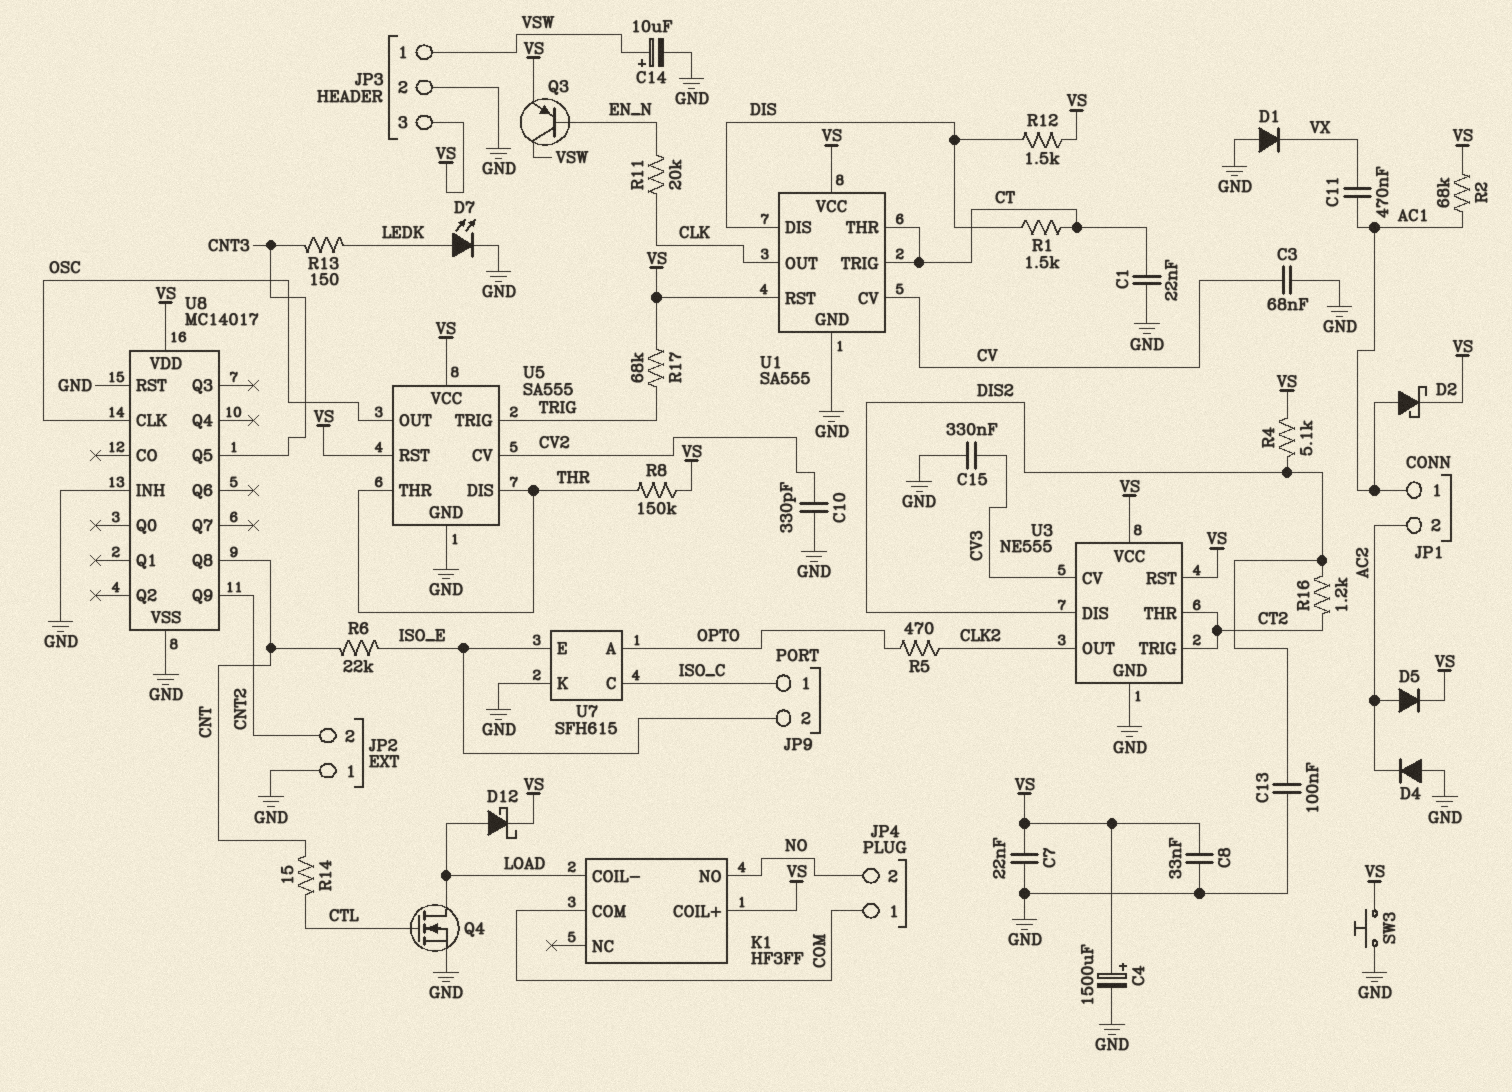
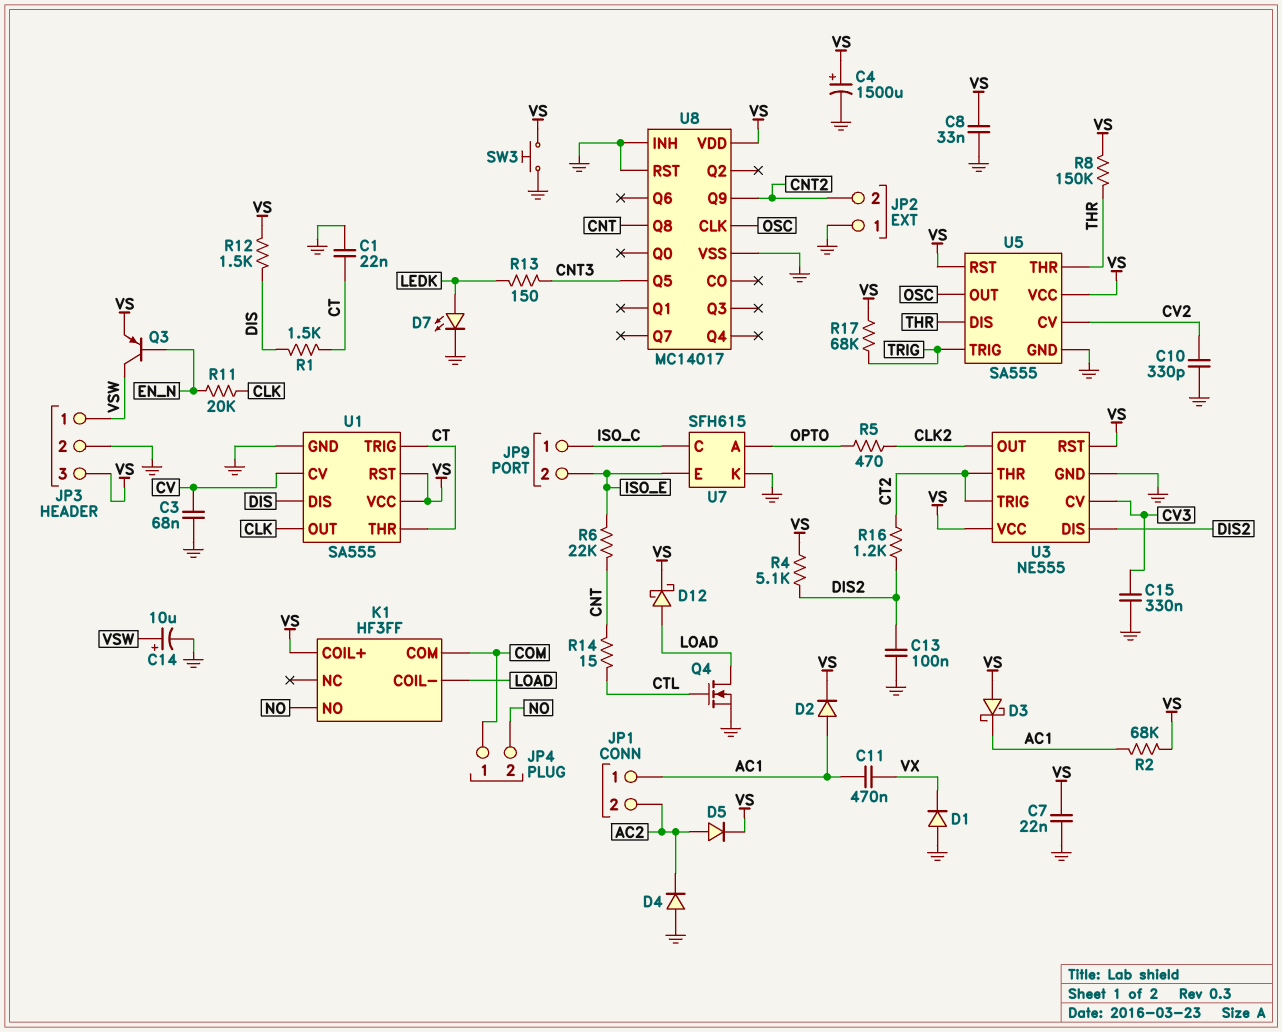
D2: schottky (A AC1, K VS) -> diode (A AC1, K VS)
D3: none -> schottky (A VS, K AC1)

